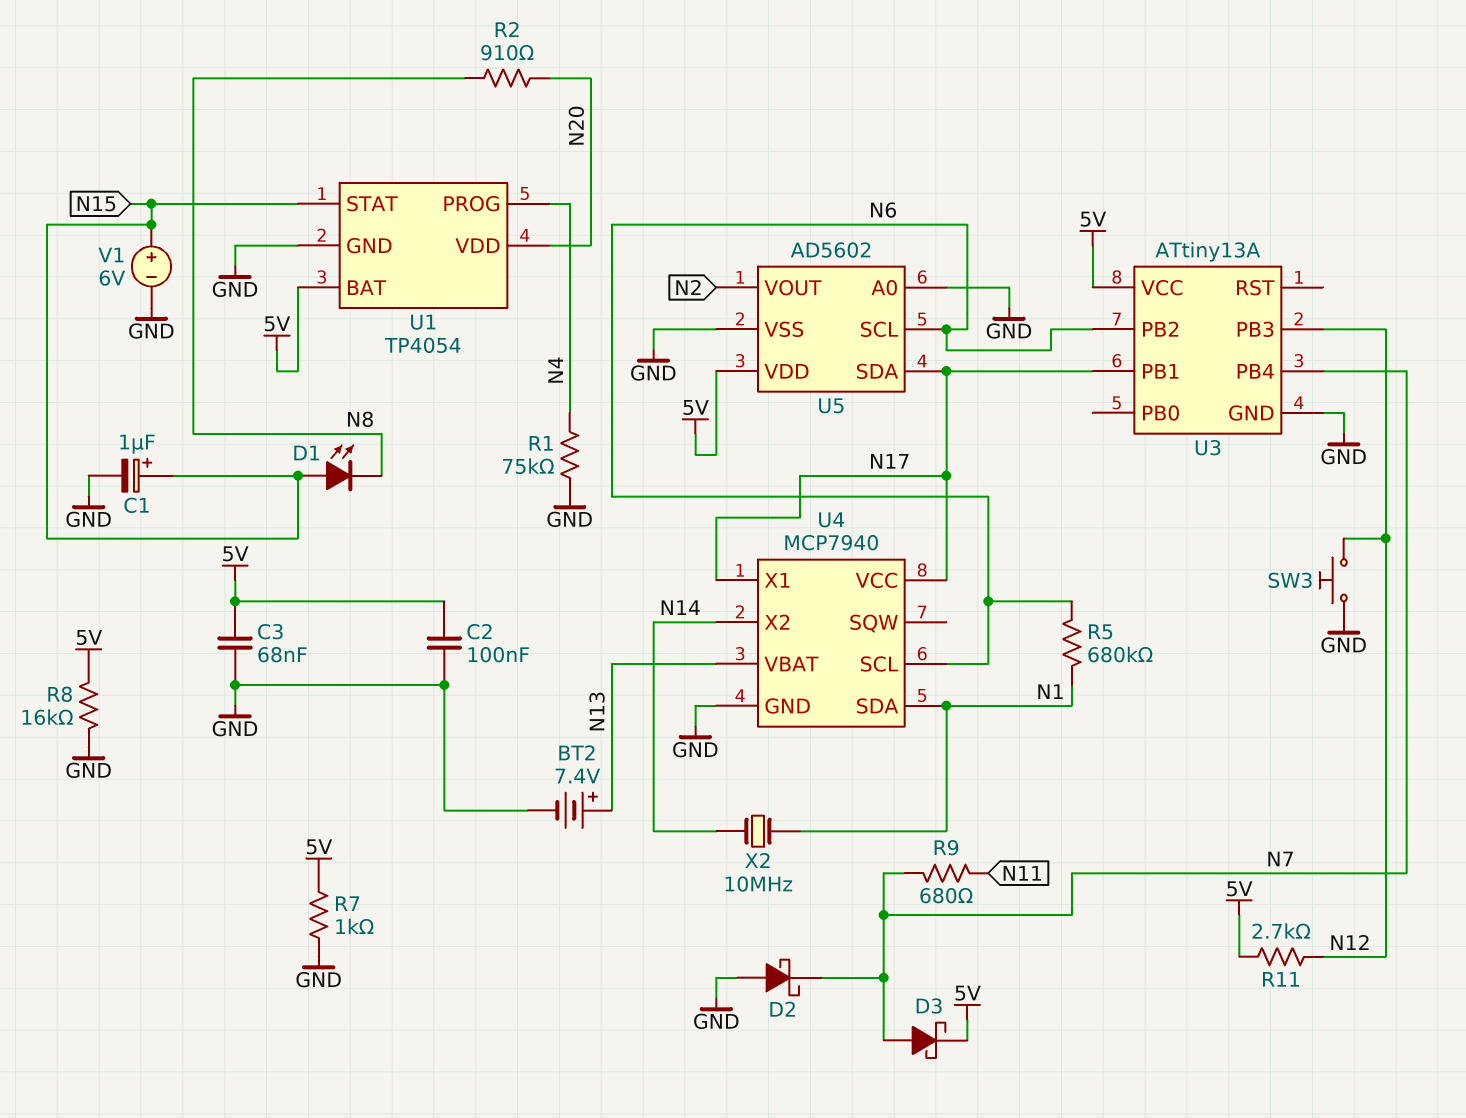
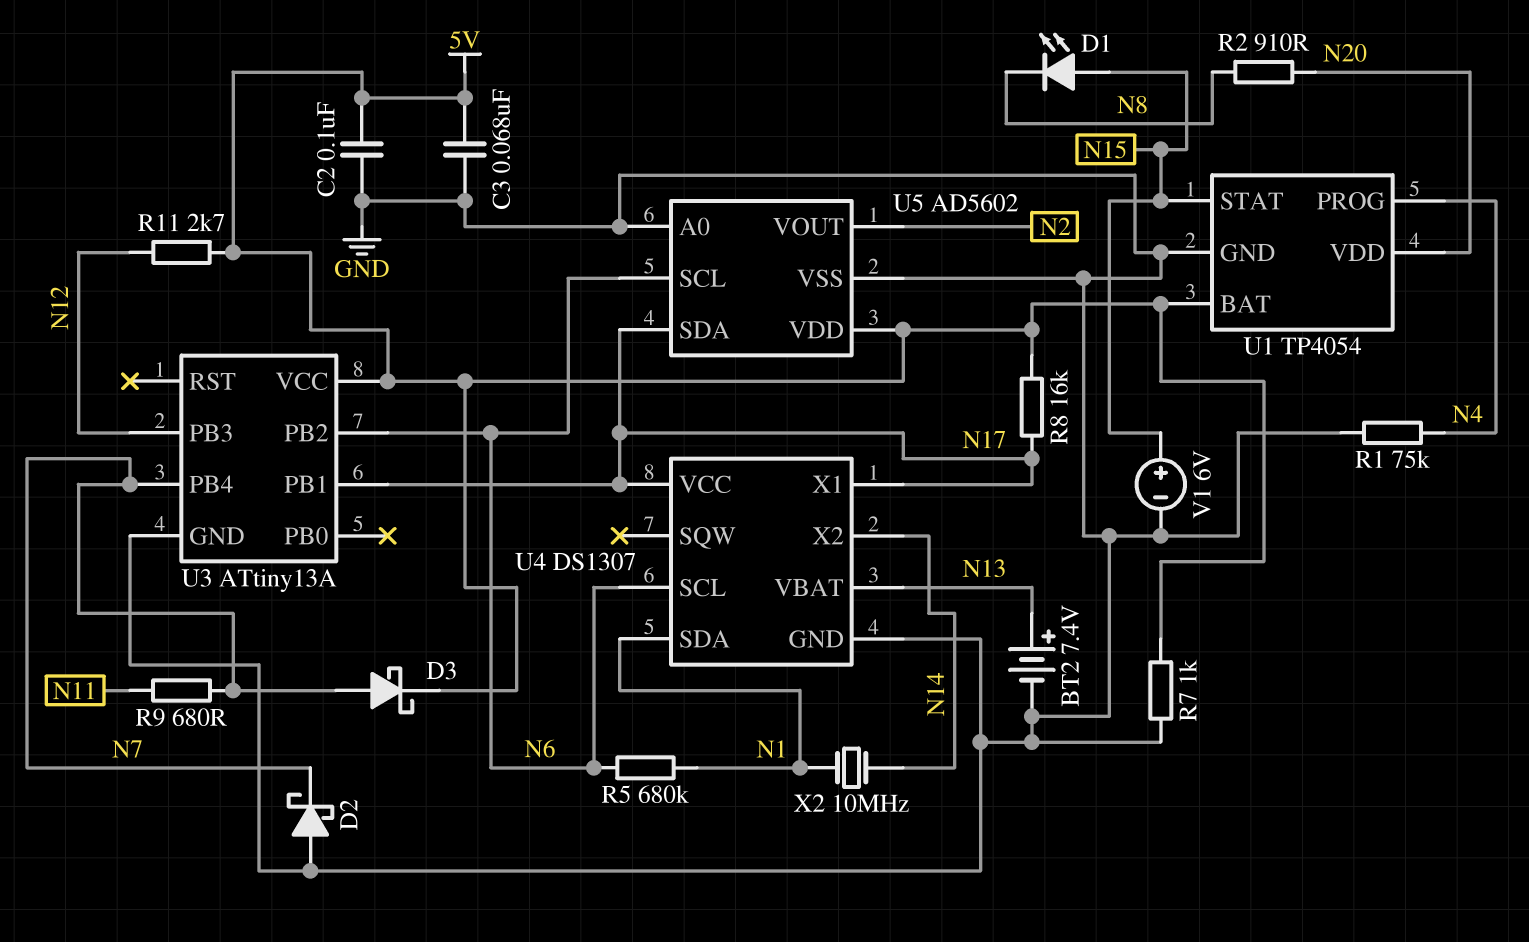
C1: 1uF (plus N15, minus GND) -> none
R8: 16k (5V, GND) -> 16k (5V, N17)
SW3: button (GND, N12) -> none
U4: MCP7940 -> DS1307

